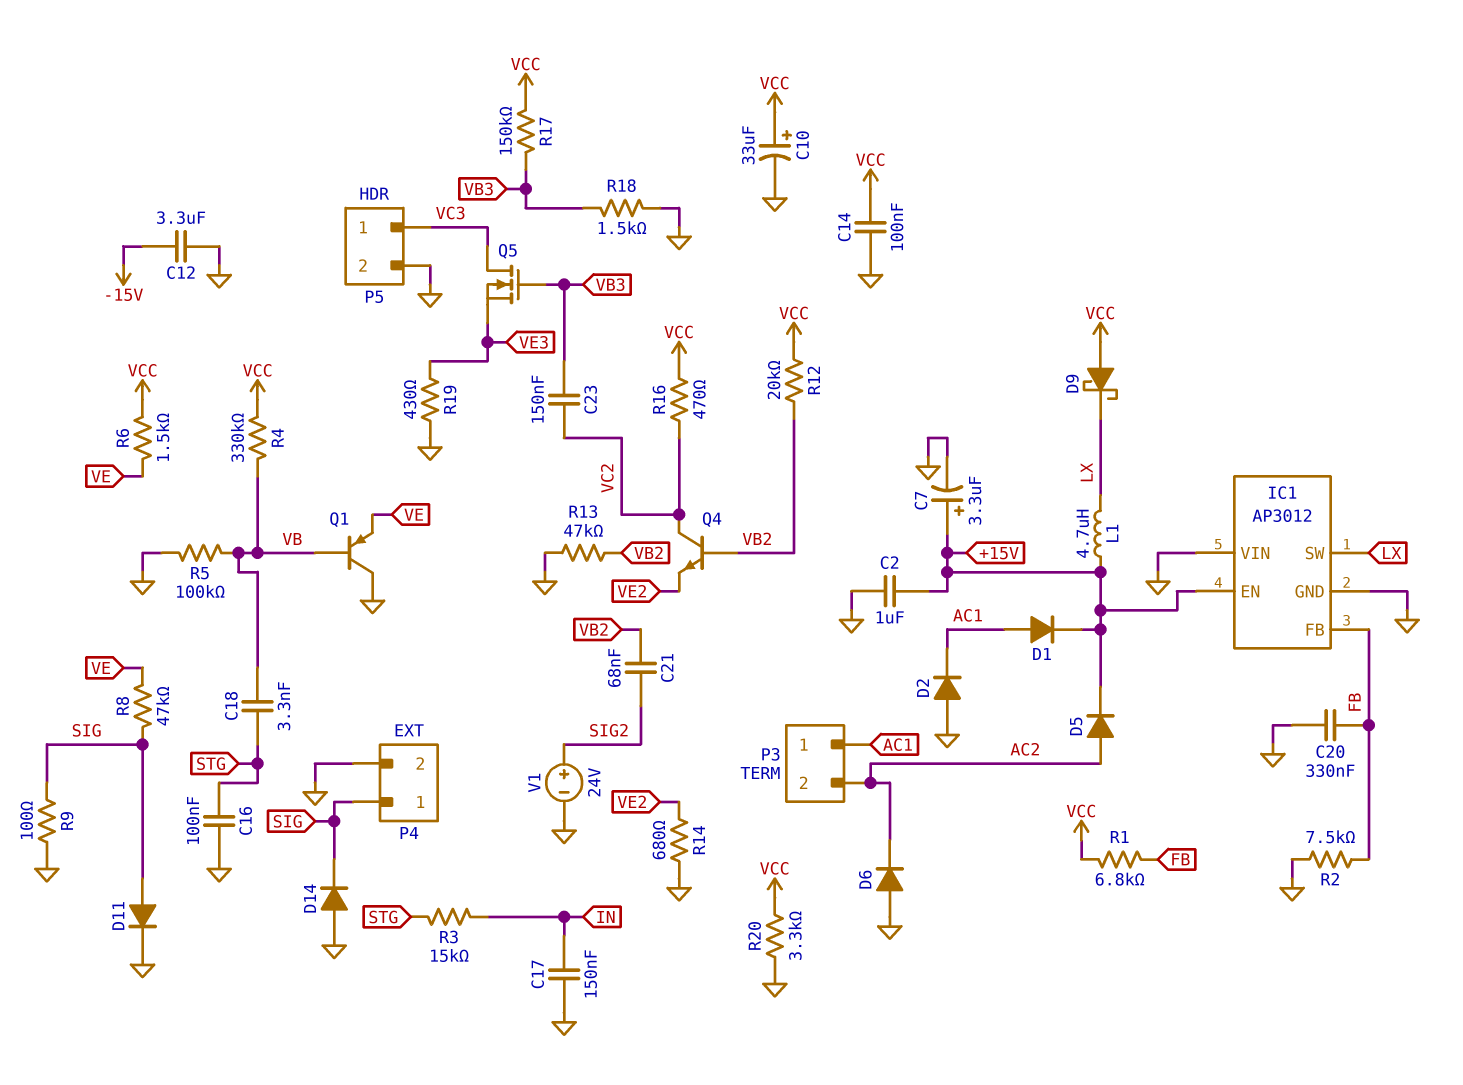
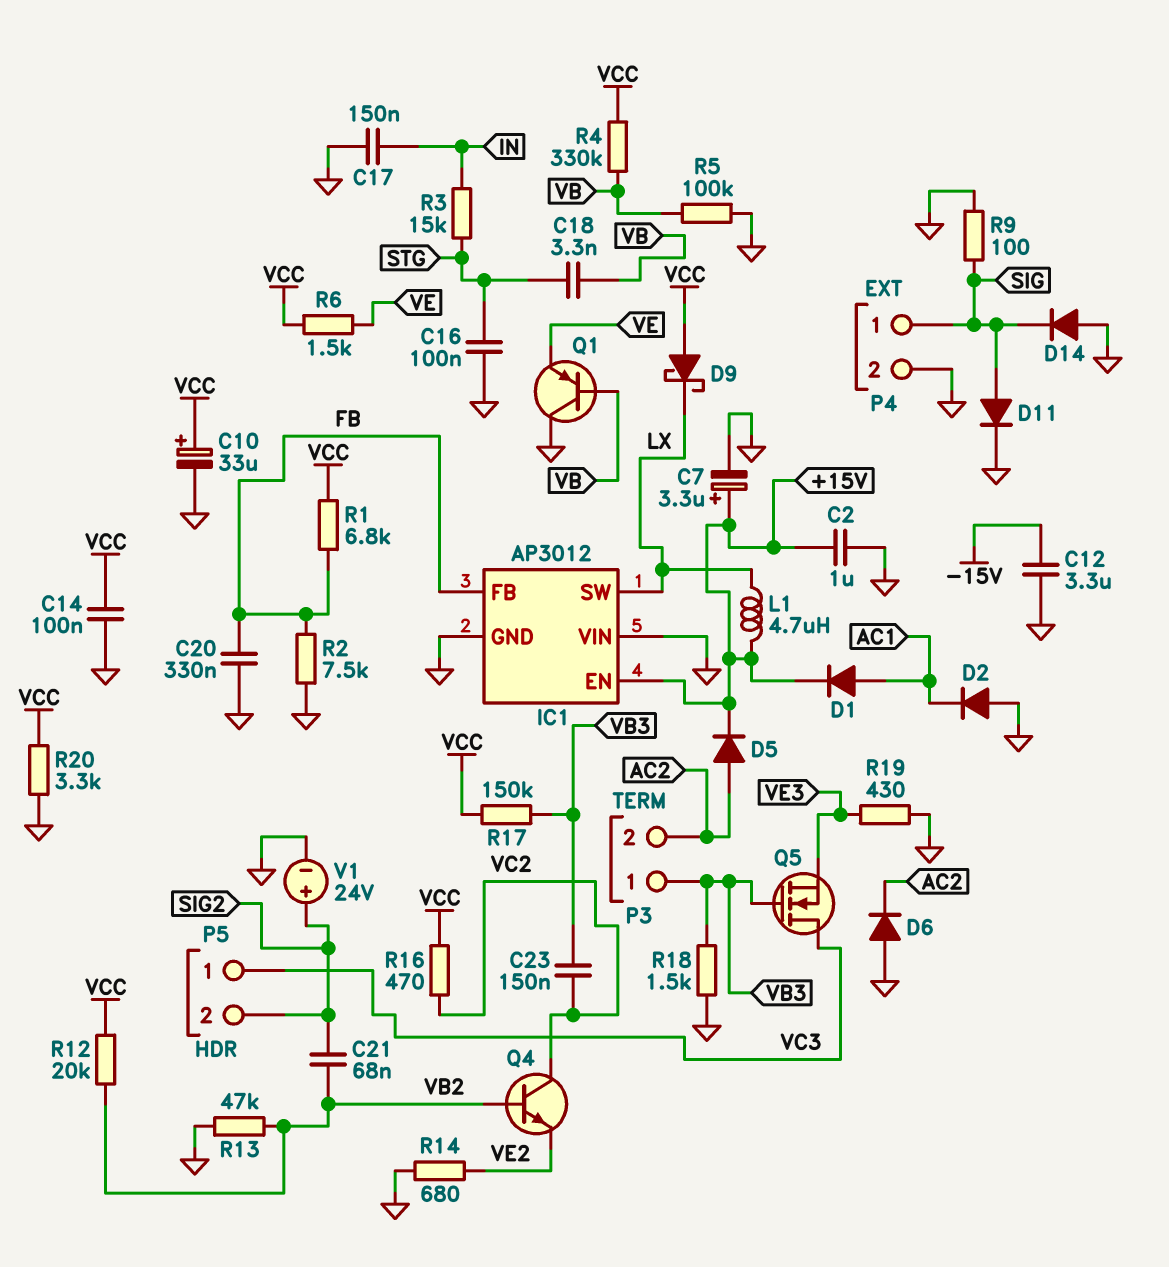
P3 pin 1: AC1 -> VB3
P5 pin 2: GND -> SIG2
R8: 47k (SIG, VE) -> none

